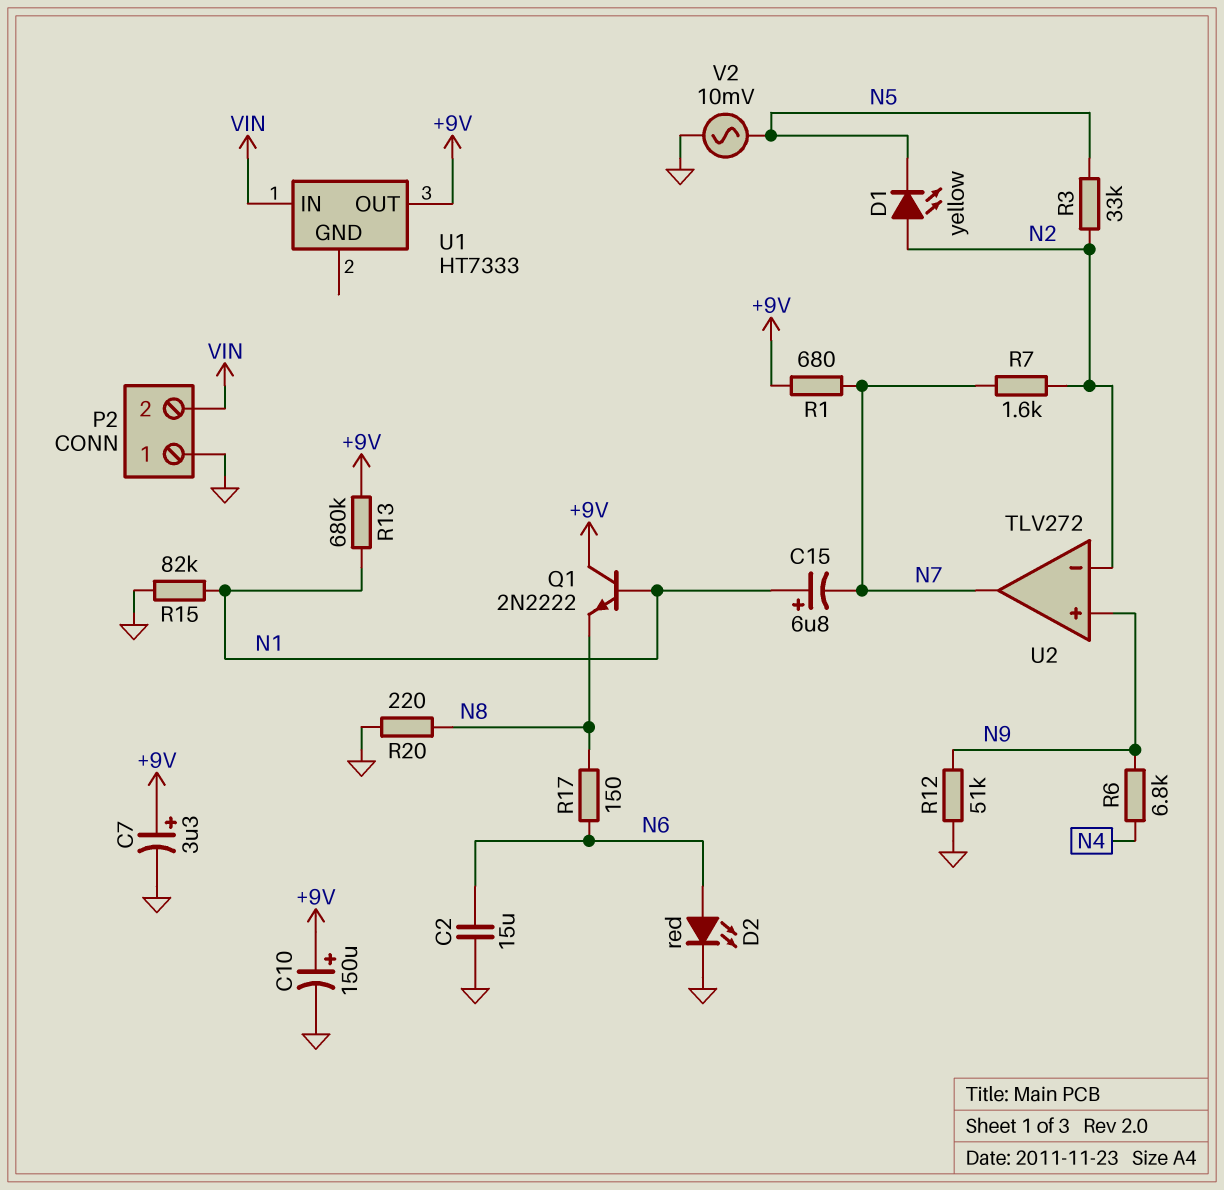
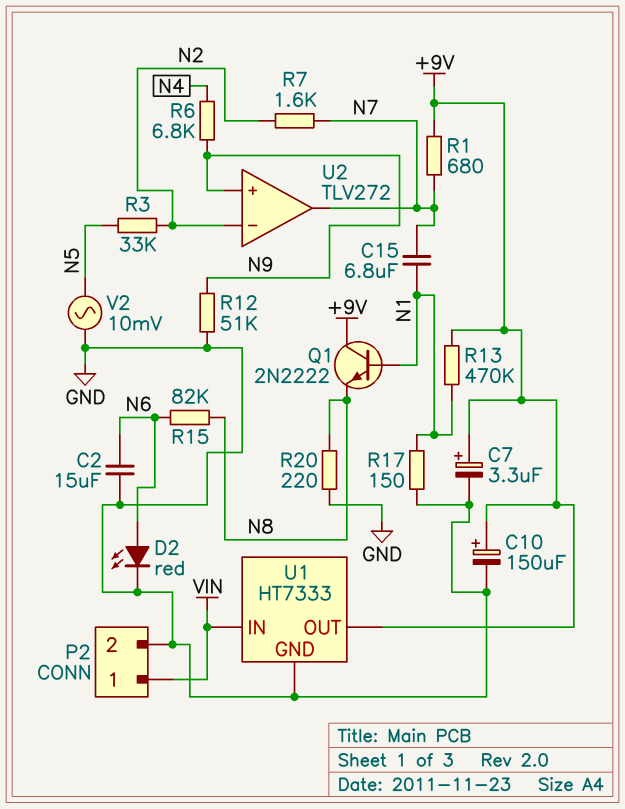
C15: 6.8uF (plus N1, minus N7) -> 6.8uF (N1, N7)
D1: LED yellow (A N2, K N5) -> none
P2 pin 1: GND -> VIN
P2 pin 2: VIN -> GND
R13: 680k (+9V, N1) -> 470k (+9V, N1)
R15: 82k (GND, N1) -> 82k (N6, N8)
R17: 150 (N6, N8) -> 150 (GND, N1)
U1 pin GND: none -> GND

